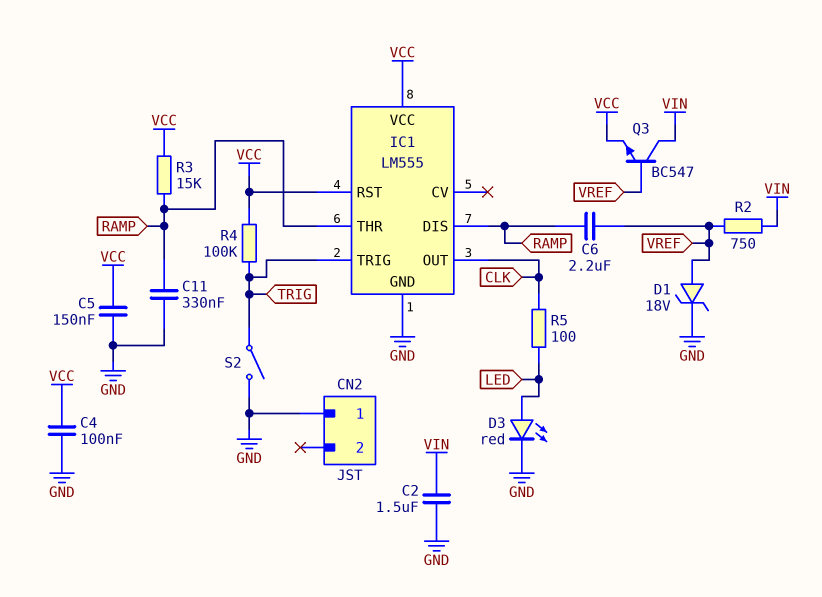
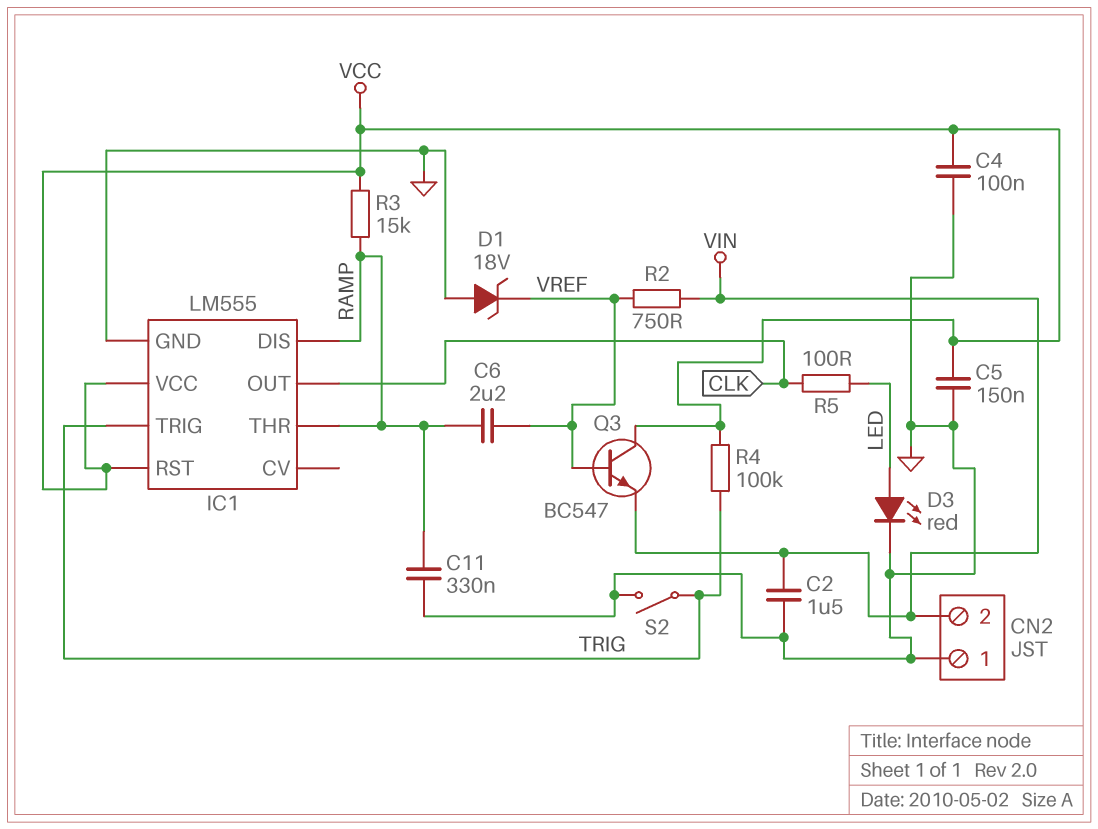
CN2 pin 2: none -> VIN
D1: zener 18V (A VREF, K GND) -> zener 18V (A GND, K VREF)
Q3: NPN BC547 (B VREF, C VIN, E VCC) -> NPN BC547 (B VREF, C VCC, E VIN)

